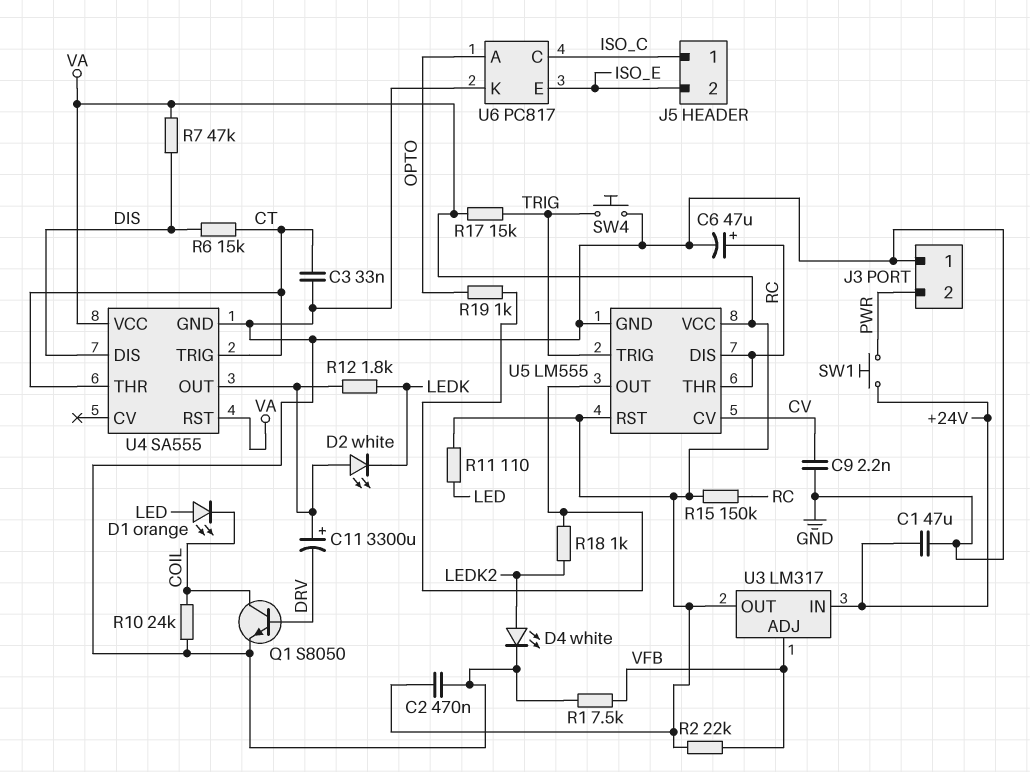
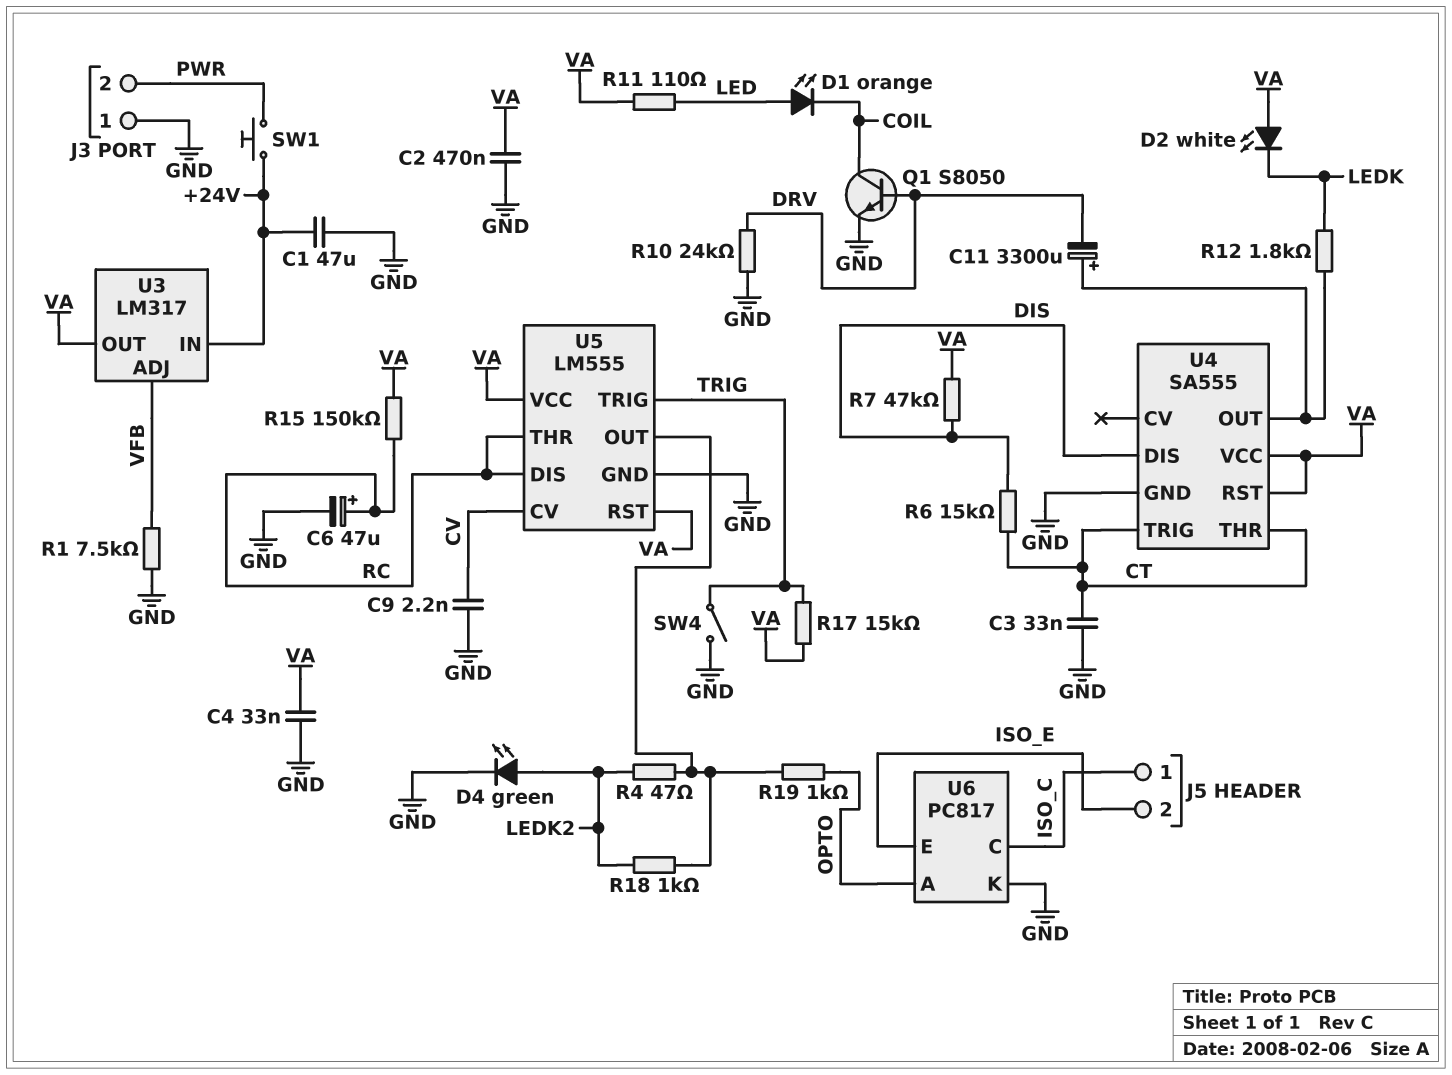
C4: none -> 33nF (GND, VA)
D2: LED white (A U4/OUT, K LEDK) -> LED white (A VA, K LEDK)
D4: LED white (A LEDK2, K GND) -> LED green (A LEDK2, K GND)
R2: 22k (VA, VFB) -> none
R4: none -> 47 (LEDK2, U5/OUT)
R10: 24k (COIL, GND) -> 24k (DRV, GND)
SW4: button (GND, TRIG) -> switch (GND, TRIG)

